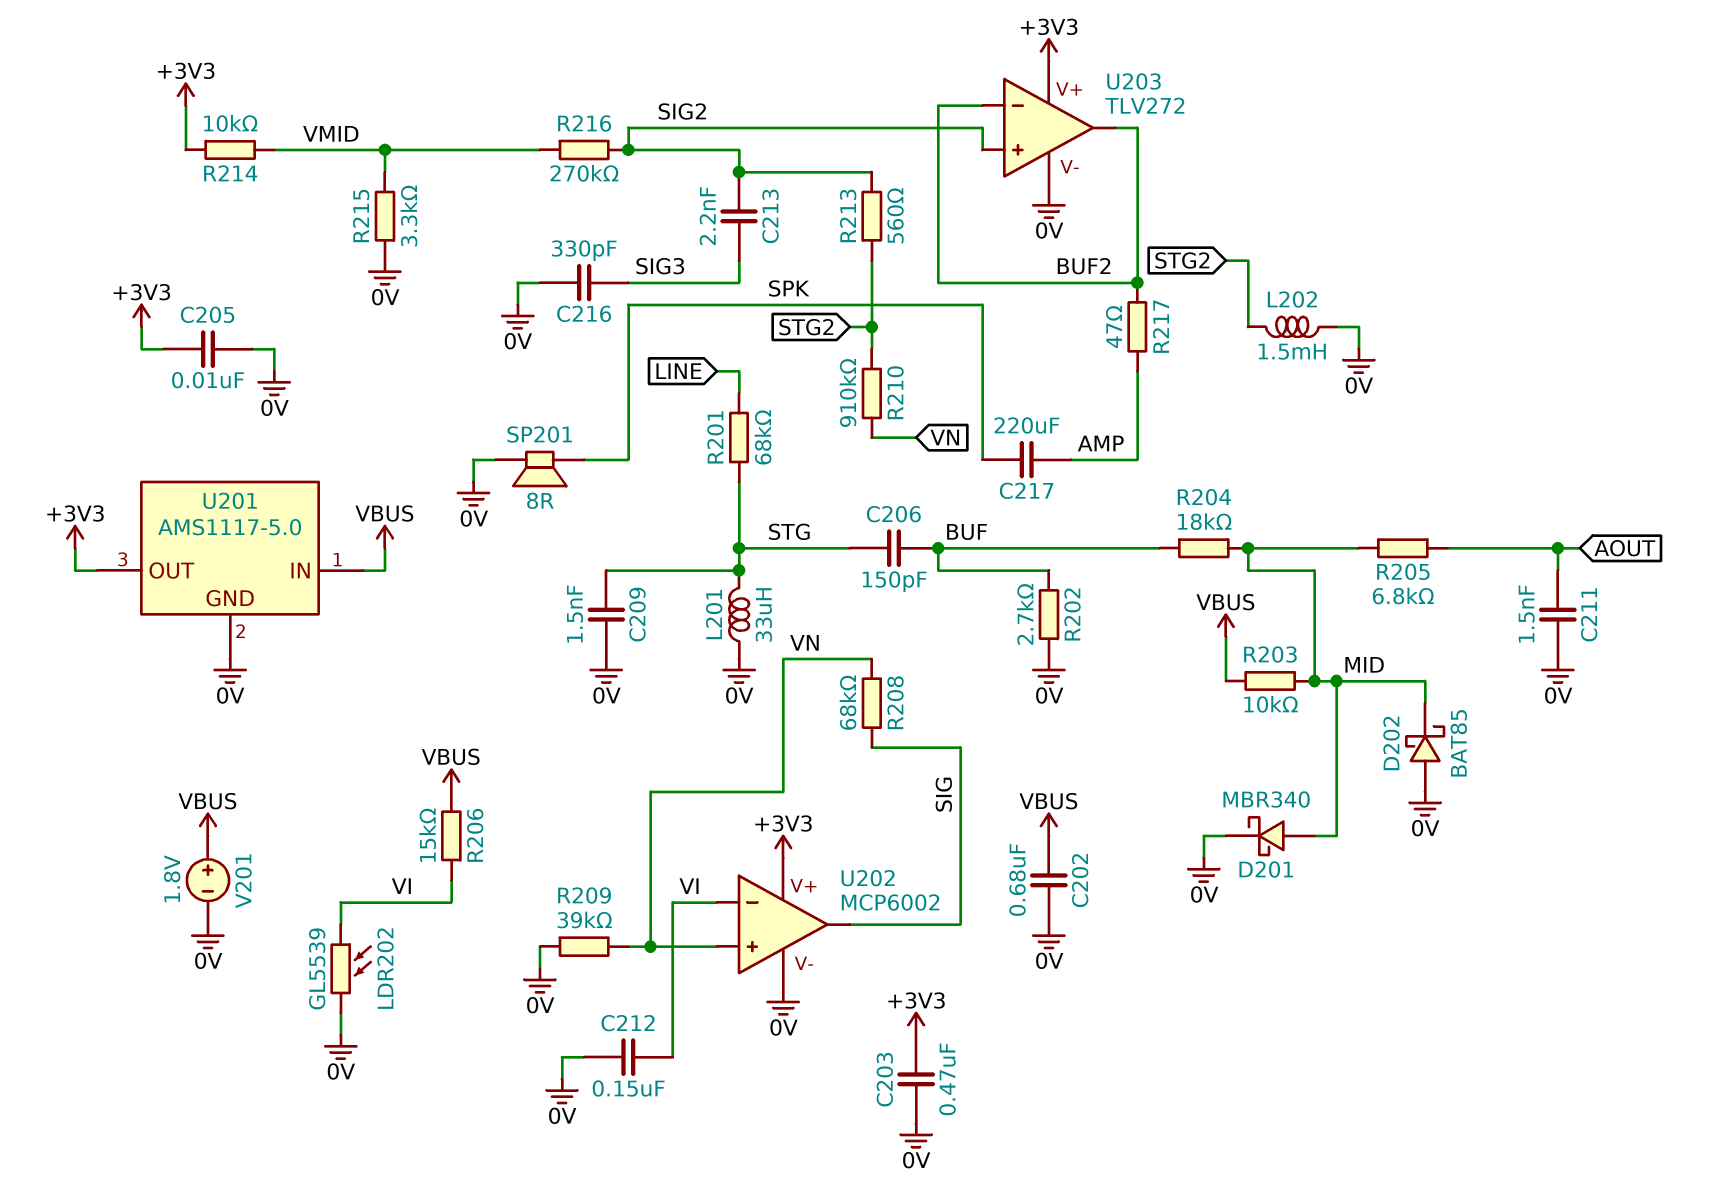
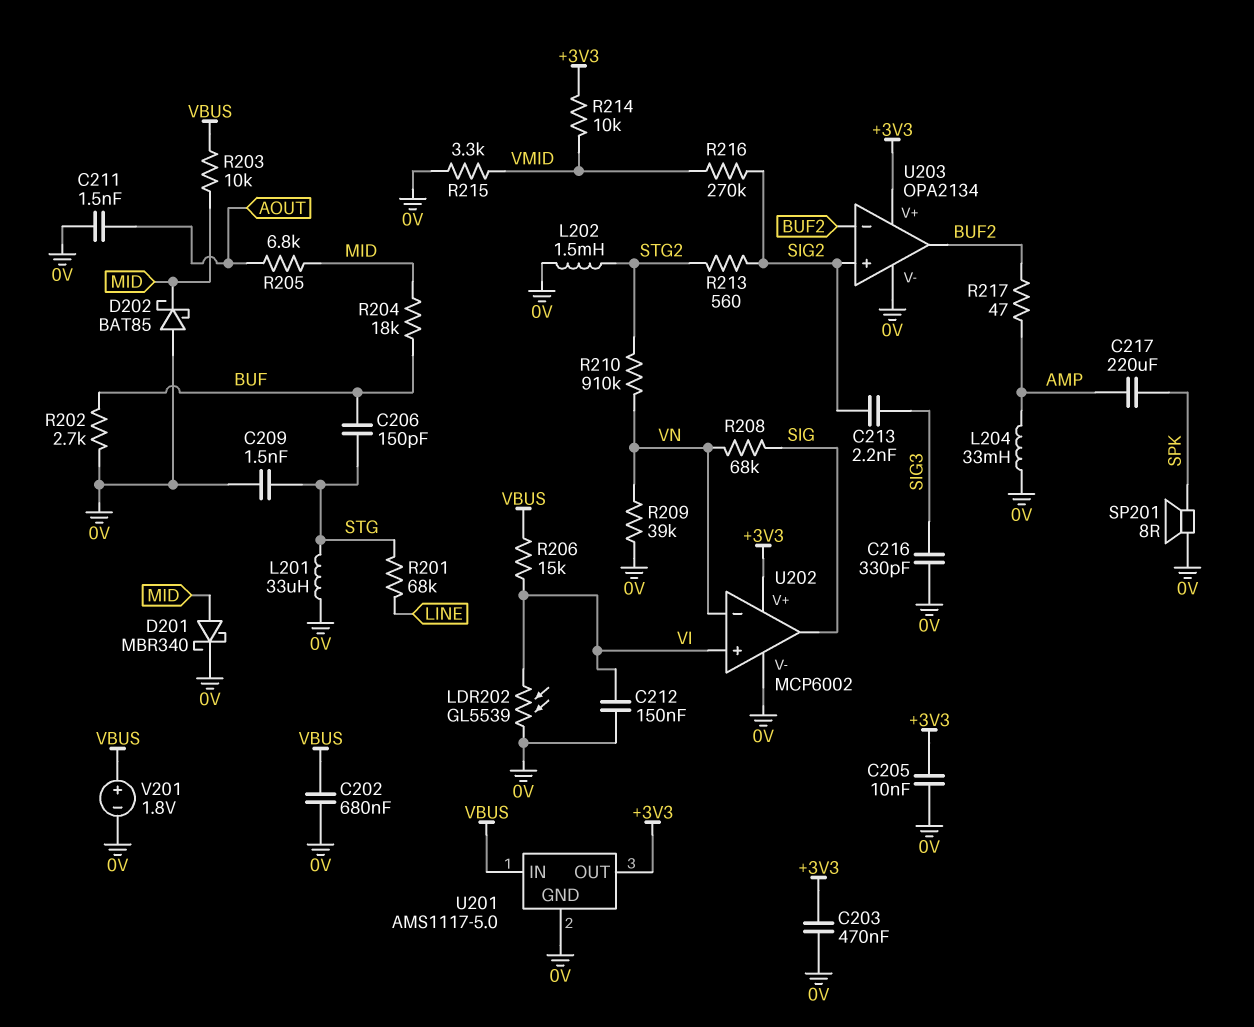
L204: none -> 33mH (0V, AMP)
U202 pin in+: VN -> VI
U202 pin in-: VI -> VN
U203: TLV272 -> OPA2134

